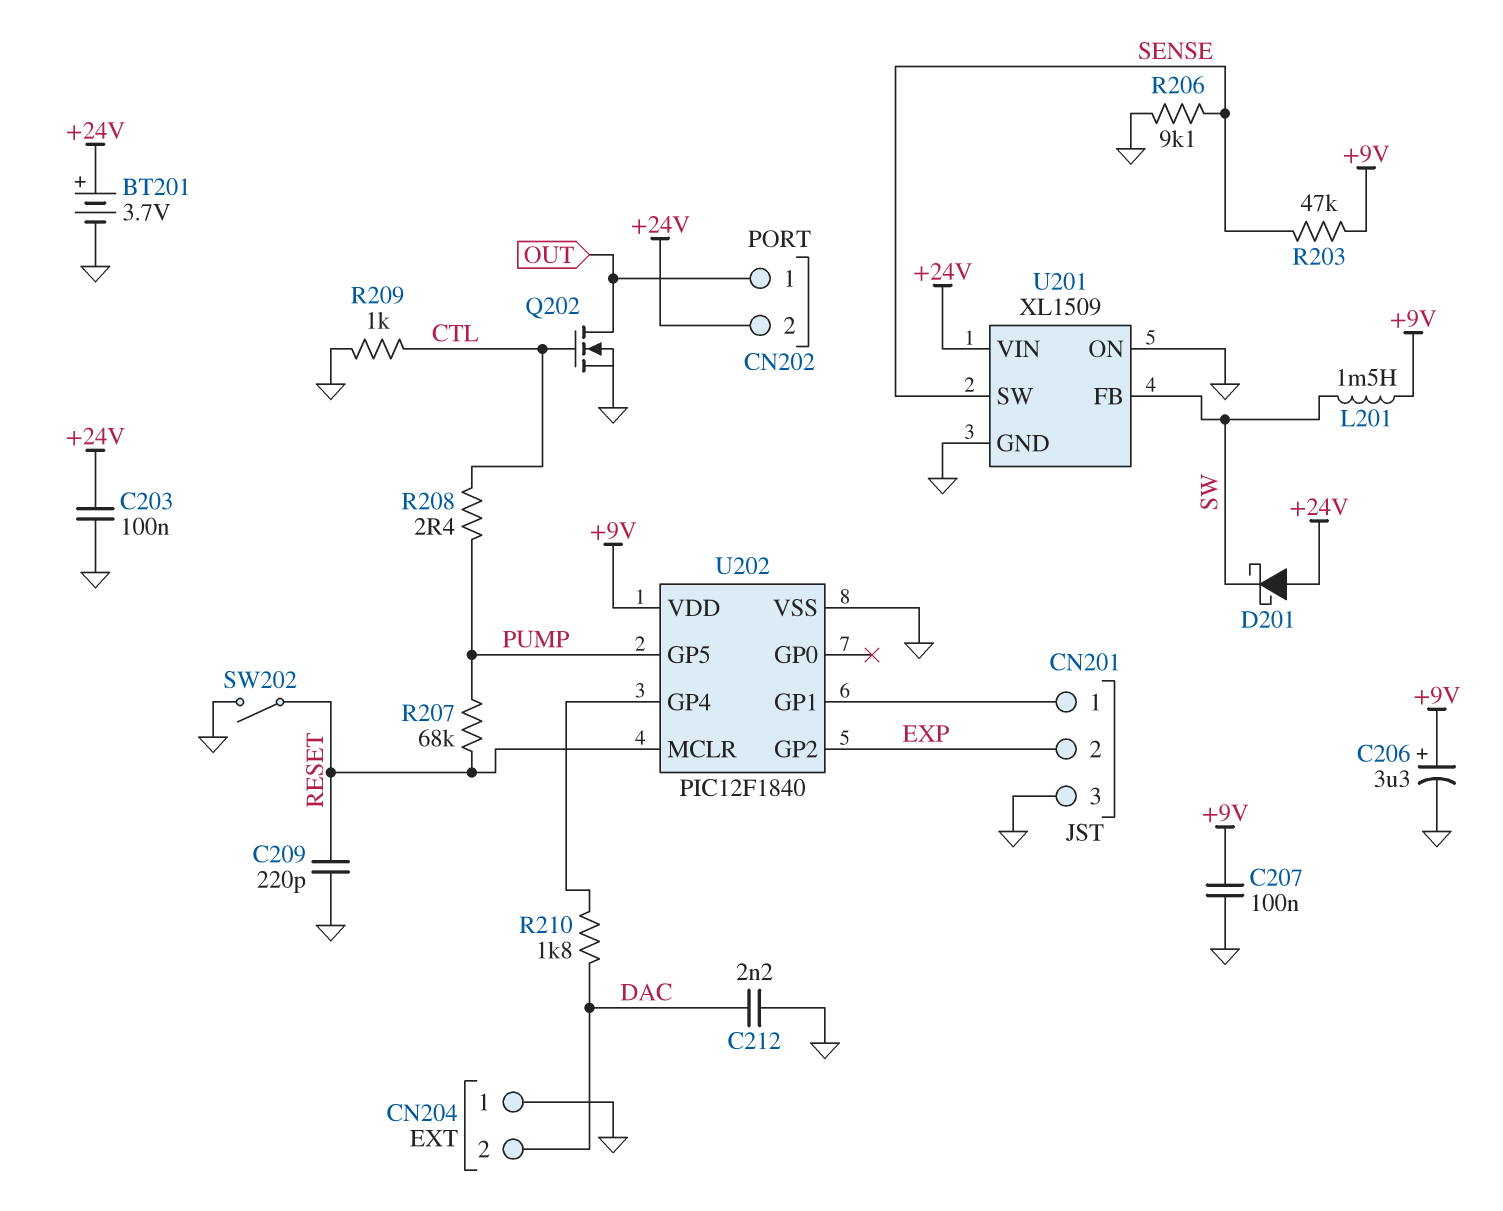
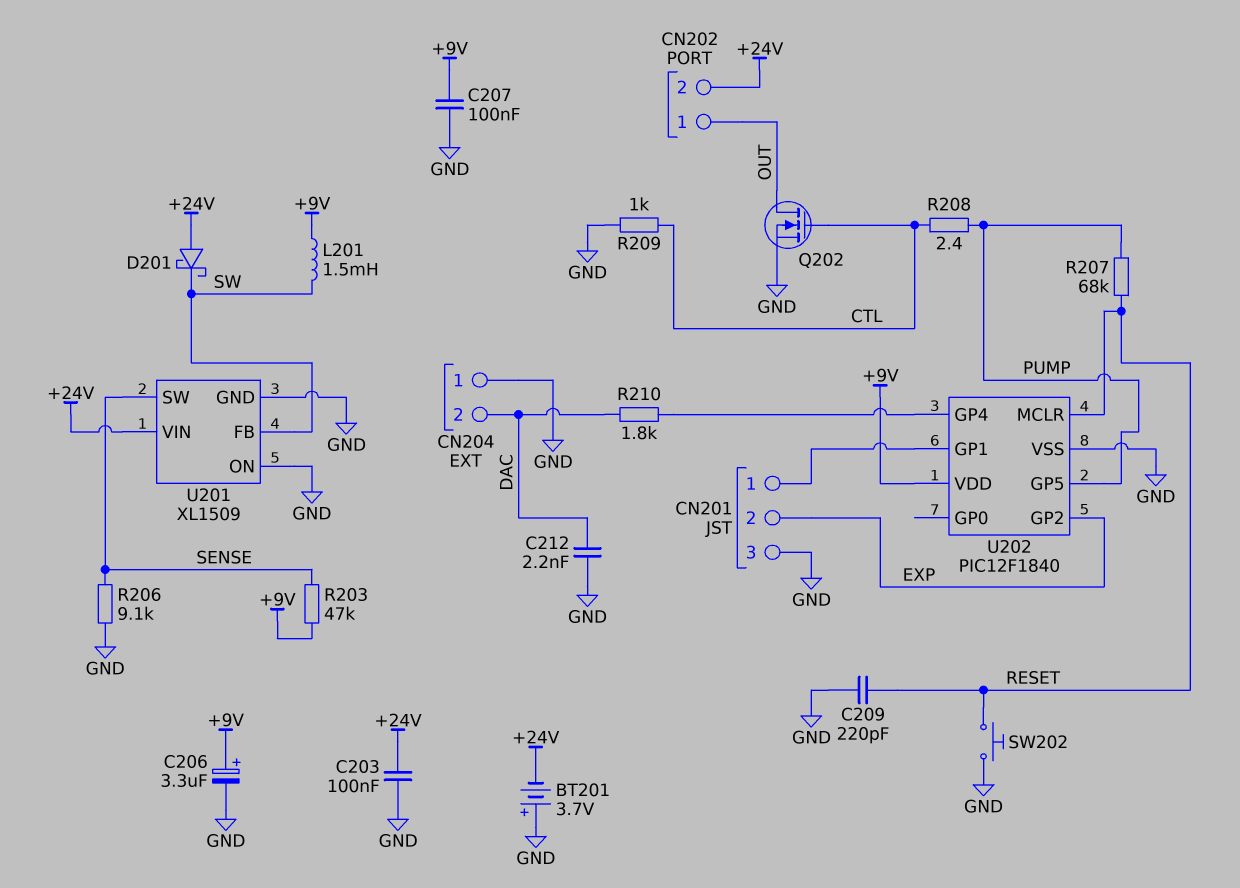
BT201: 3.7V (plus +24V, minus GND) -> 3.7V (plus GND, minus +24V)
SW202: switch (GND, RESET) -> button (GND, RESET)

